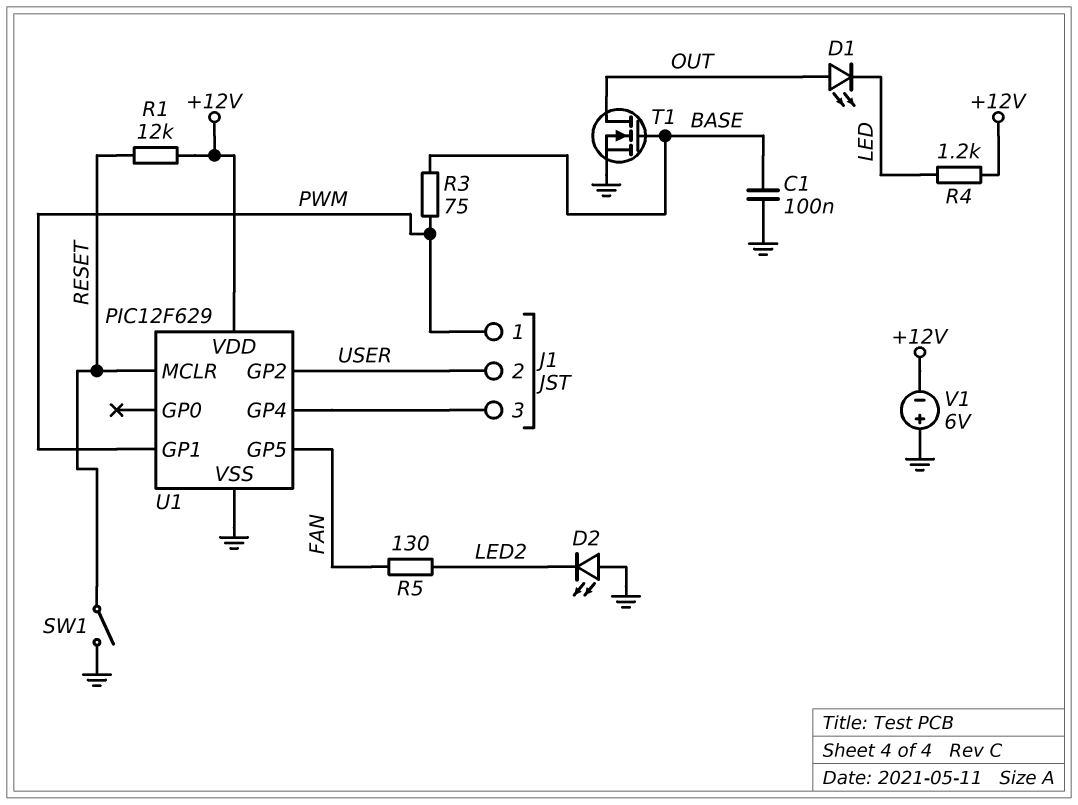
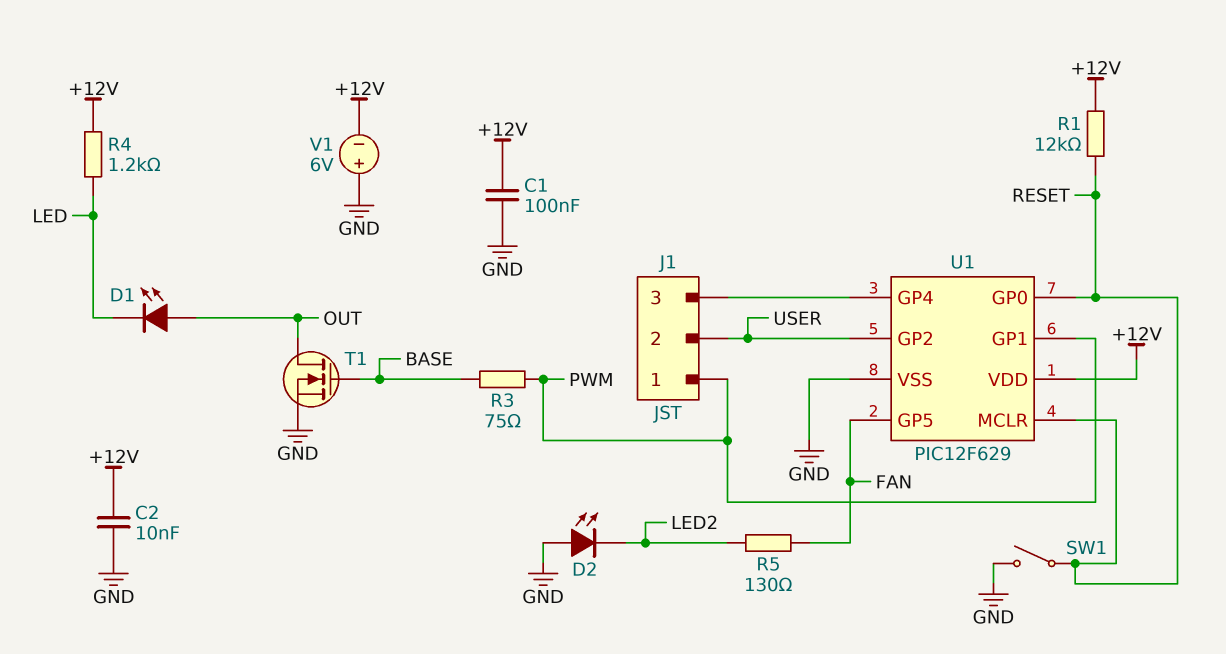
C1: 100nF (BASE, GND) -> 100nF (+12V, GND)
C2: none -> 10nF (+12V, GND)
U1 pin GP0: none -> RESET

